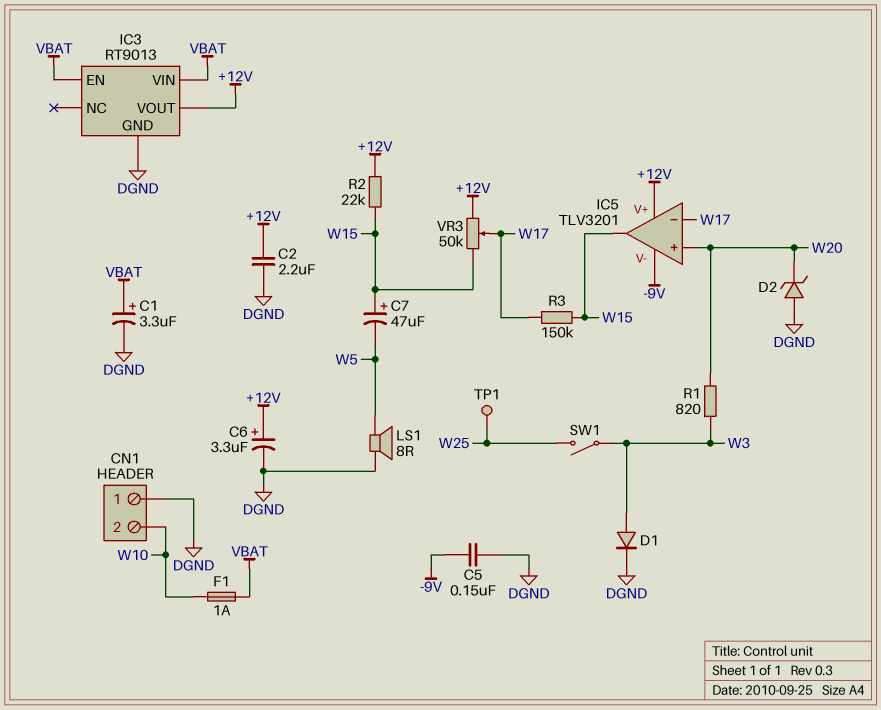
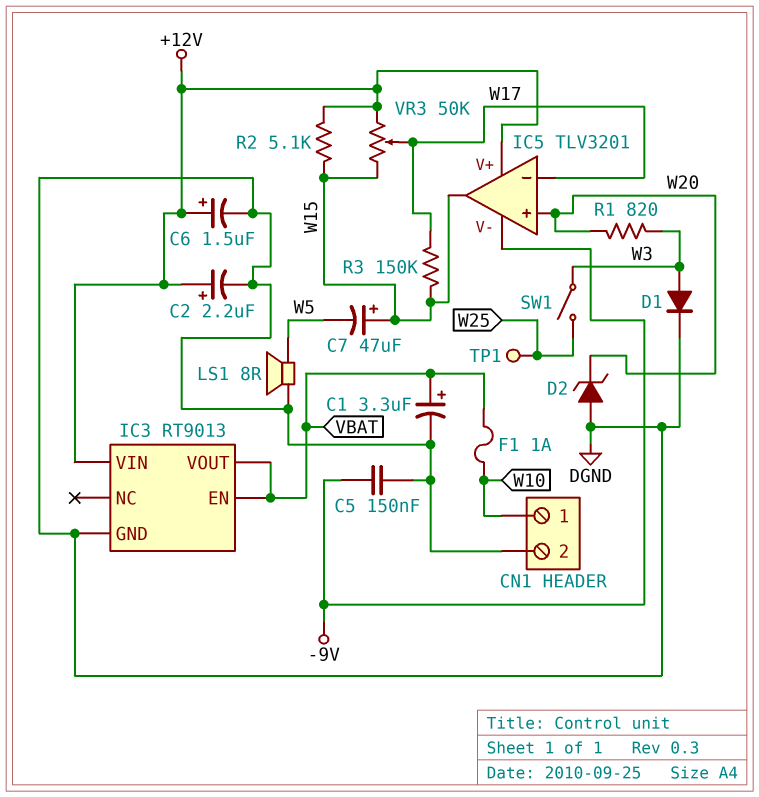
C2: 2.2uF (+12V, DGND) -> 2.2uF (plus +12V, minus DGND)
C6: 3.3uF (plus +12V, minus DGND) -> 1.5uF (plus +12V, minus DGND)
CN1 pin 1: DGND -> W10
CN1 pin 2: W10 -> DGND
IC3 pin VIN: VBAT -> +12V
IC3 pin VOUT: +12V -> VBAT
R2: 22k (+12V, W15) -> 5.1k (+12V, W15)

